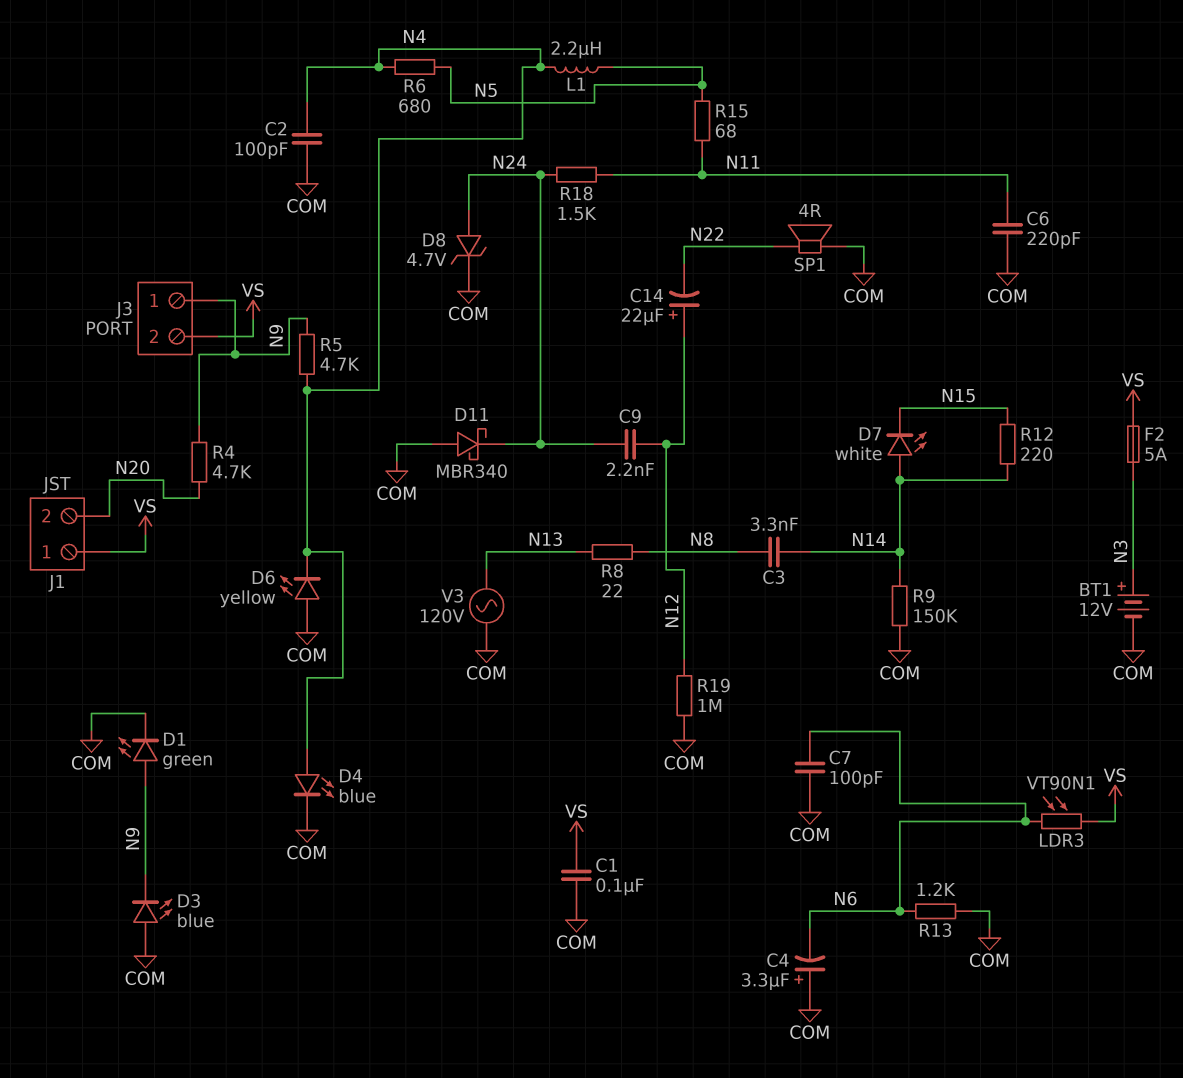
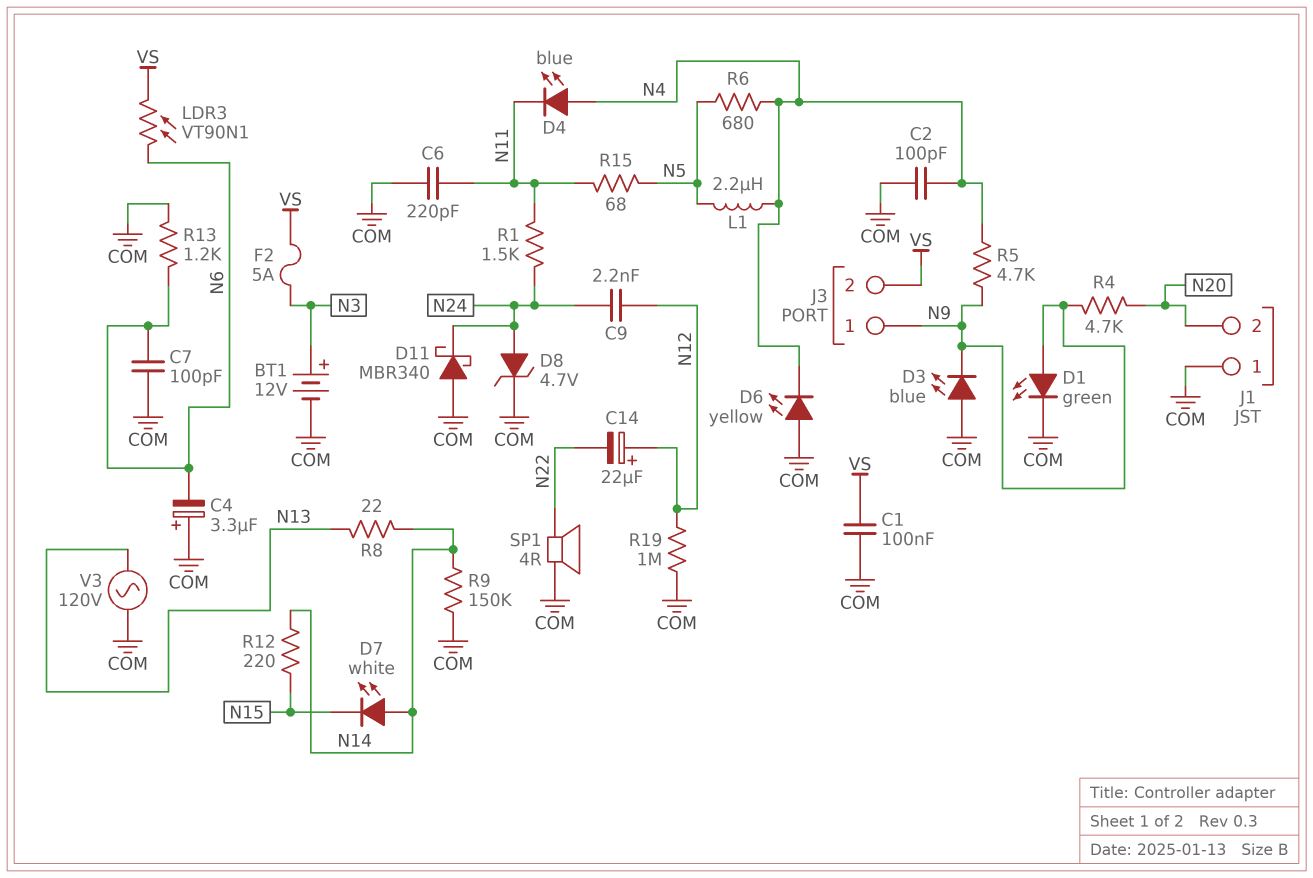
C3: 3.3nF (N8, N14) -> none
D4: LED blue (A N4, K COM) -> LED blue (A N4, K N11)
J1 pin 1: VS -> COM
R1: none -> 1.5k (N11, N24)
R8: 22 (N8, N13) -> 22 (N13, N14)
R18: 1.5k (N11, N24) -> none

